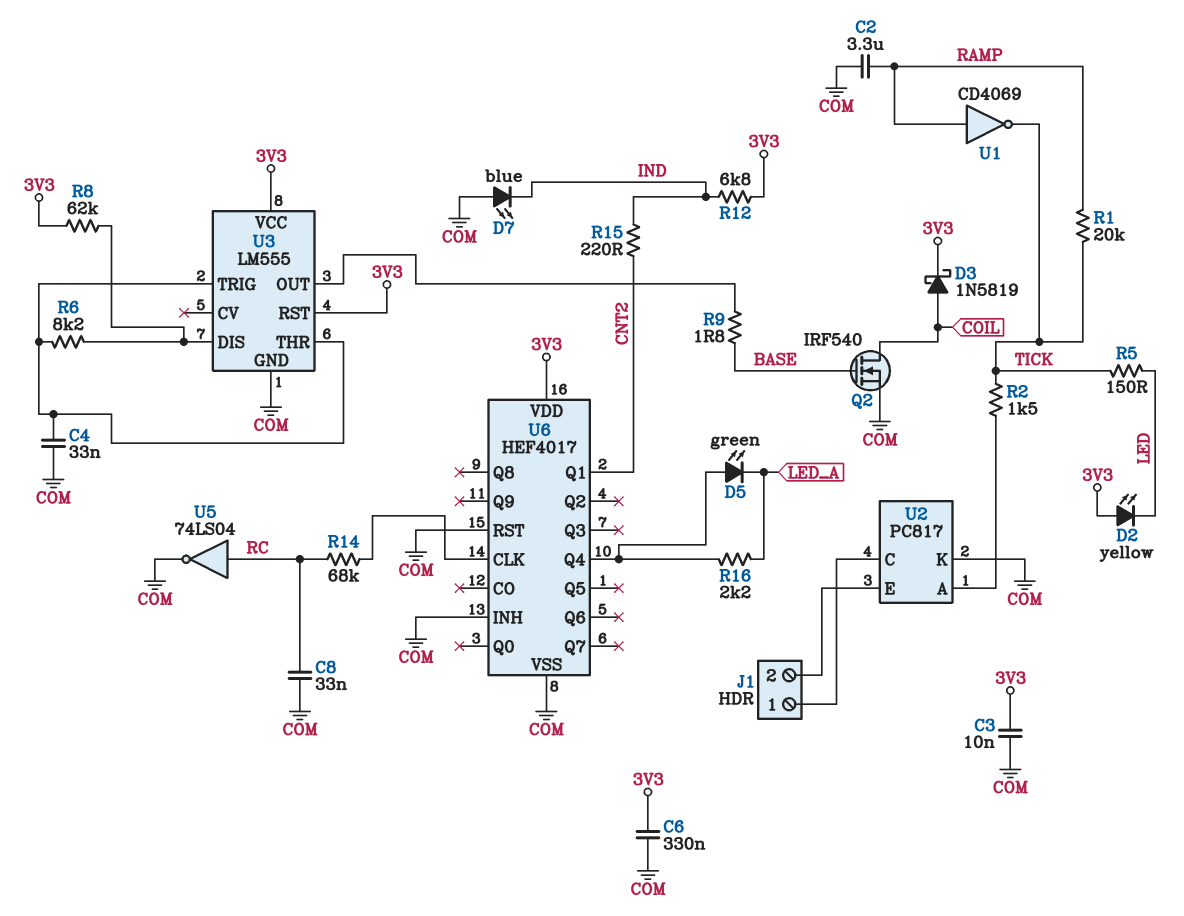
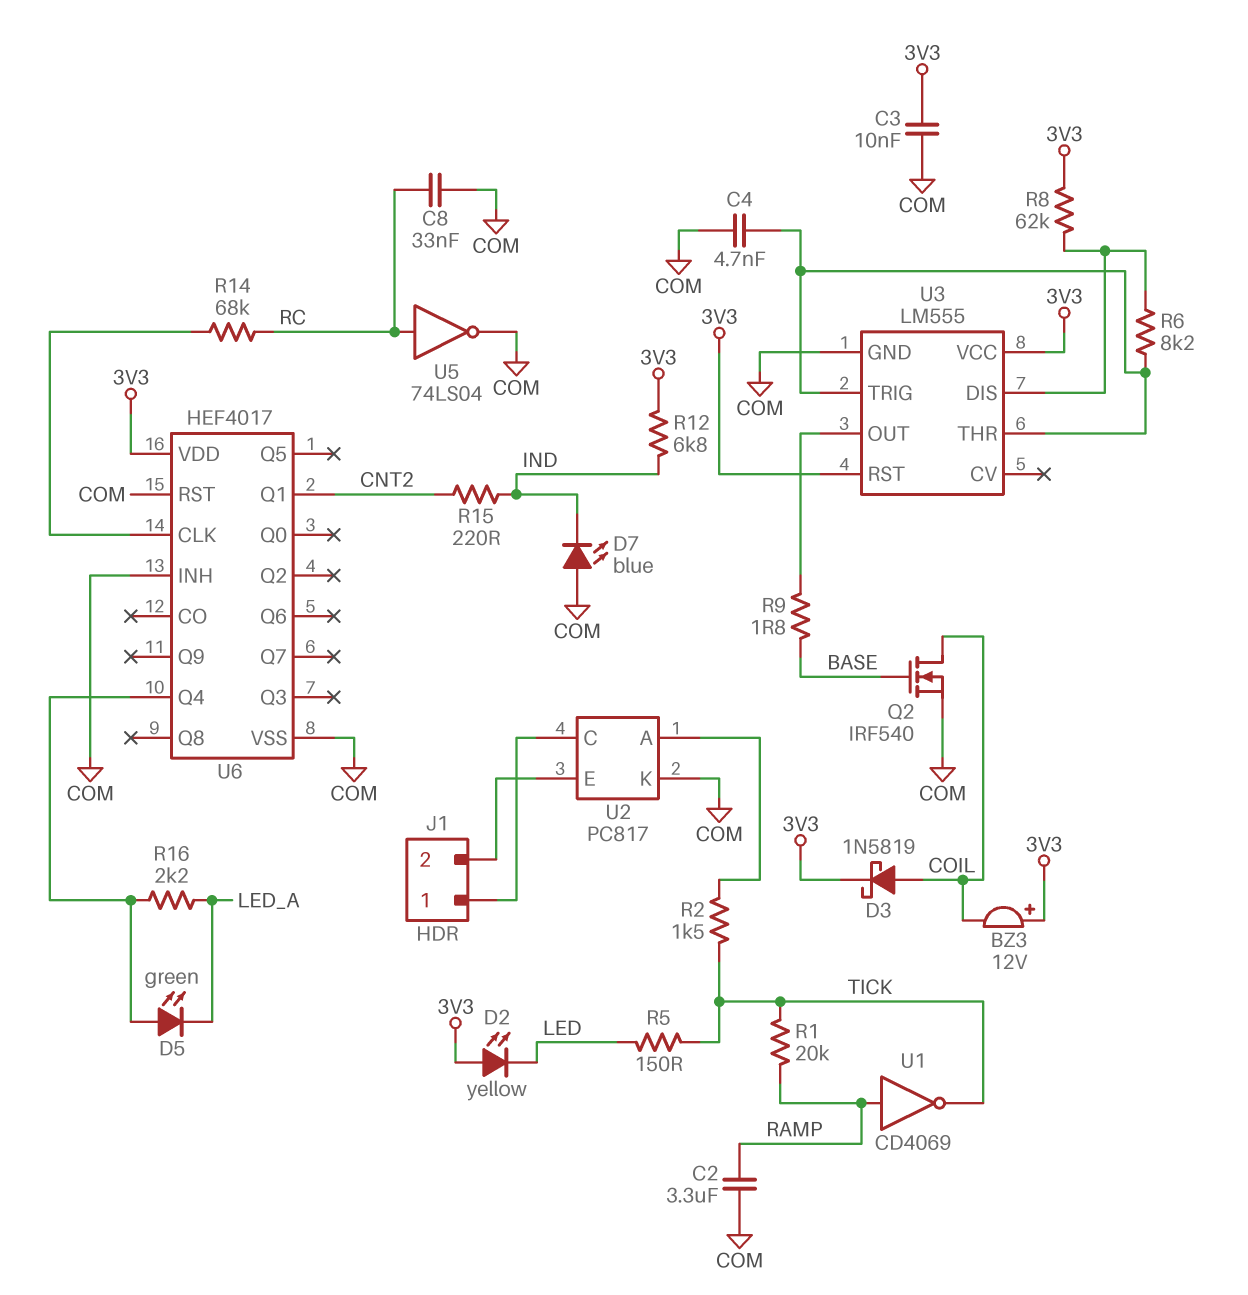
BZ3: none -> buzzer 12V (plus 3V3, minus COIL)
C4: 33nF (COM, U3/THR) -> 4.7nF (COM, U3/THR)
C6: 330nF (3V3, COM) -> none

